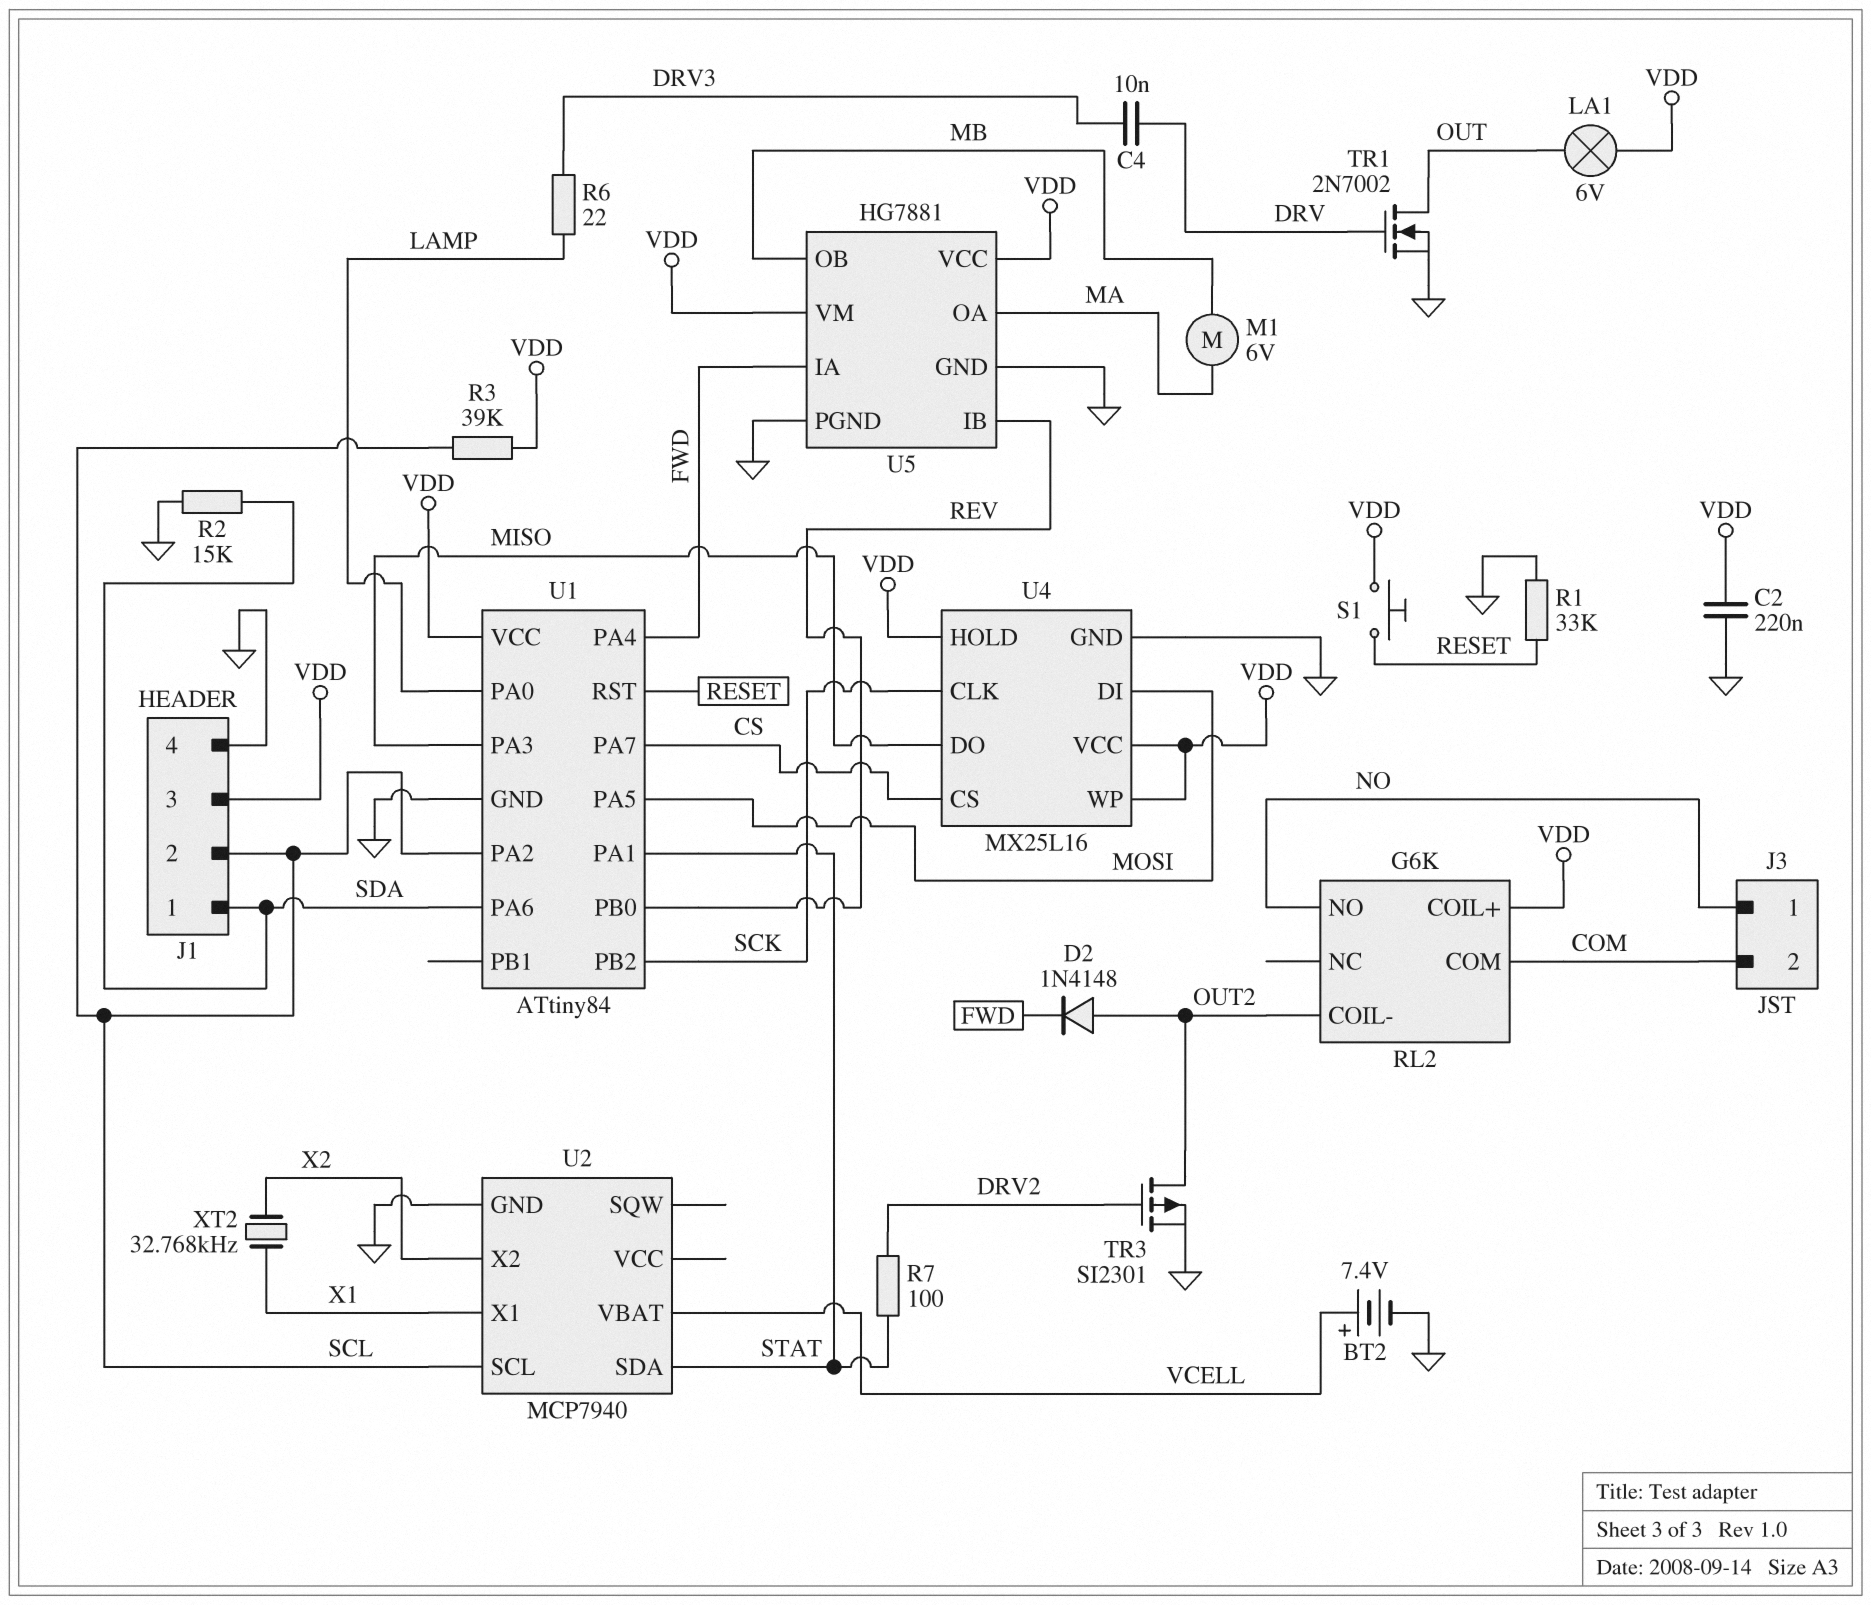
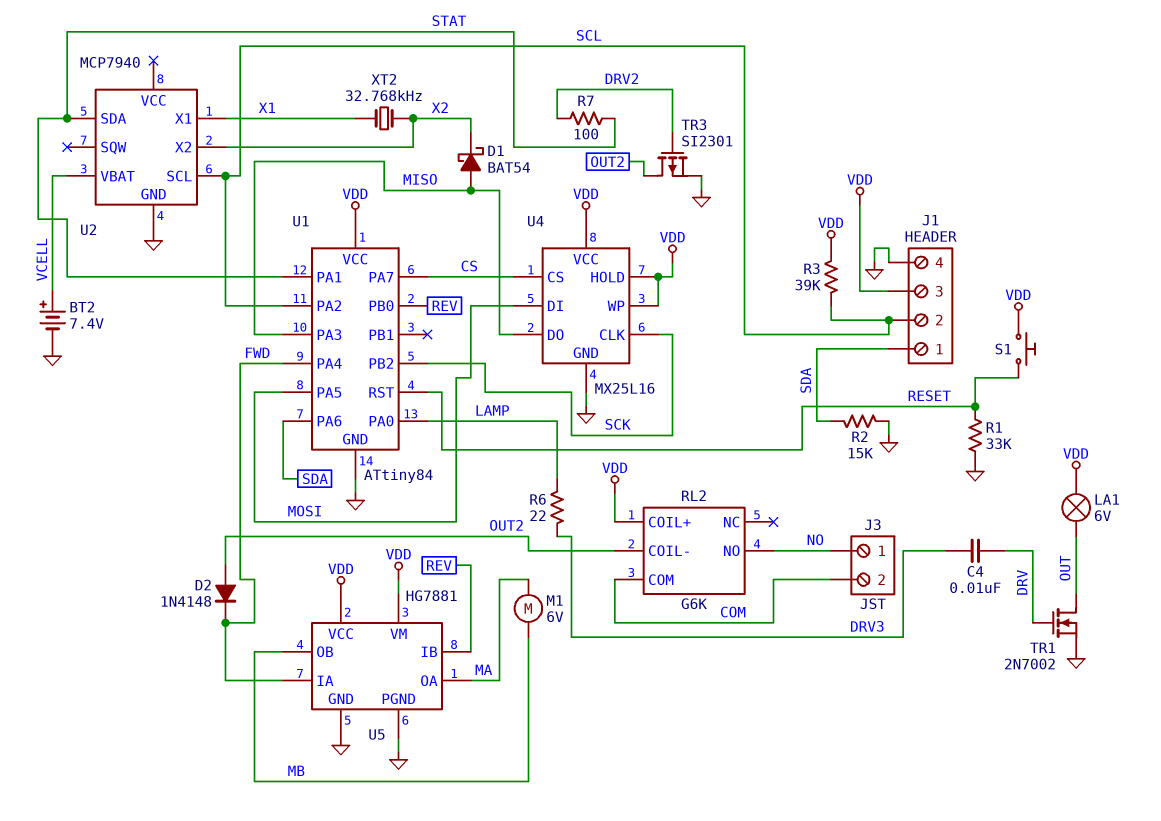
C2: 220nF (GND, VDD) -> none
D1: none -> schottky BAT54 (A MISO, K X2)

